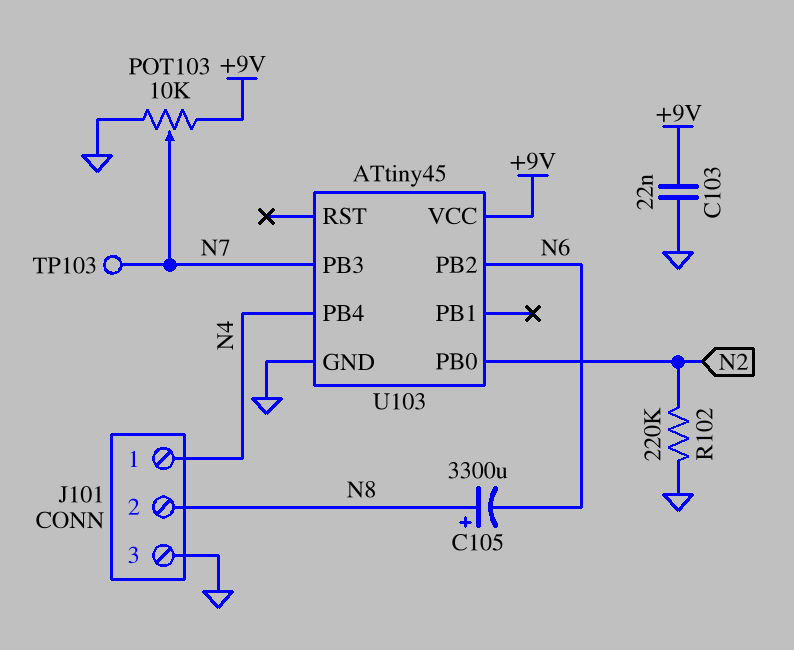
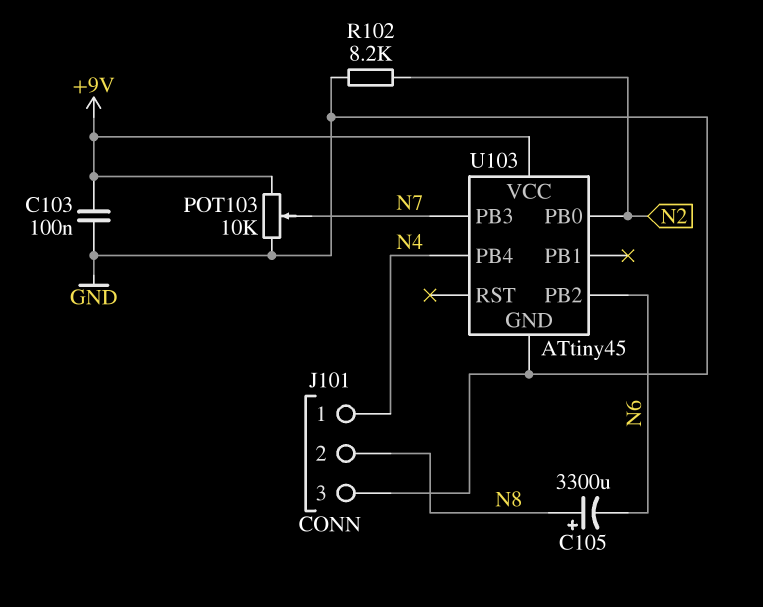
C103: 22nF (+9V, GND) -> 100nF (+9V, GND)
R102: 220k (GND, N2) -> 8.2k (GND, N2)
TP103: test point (N7) -> none

